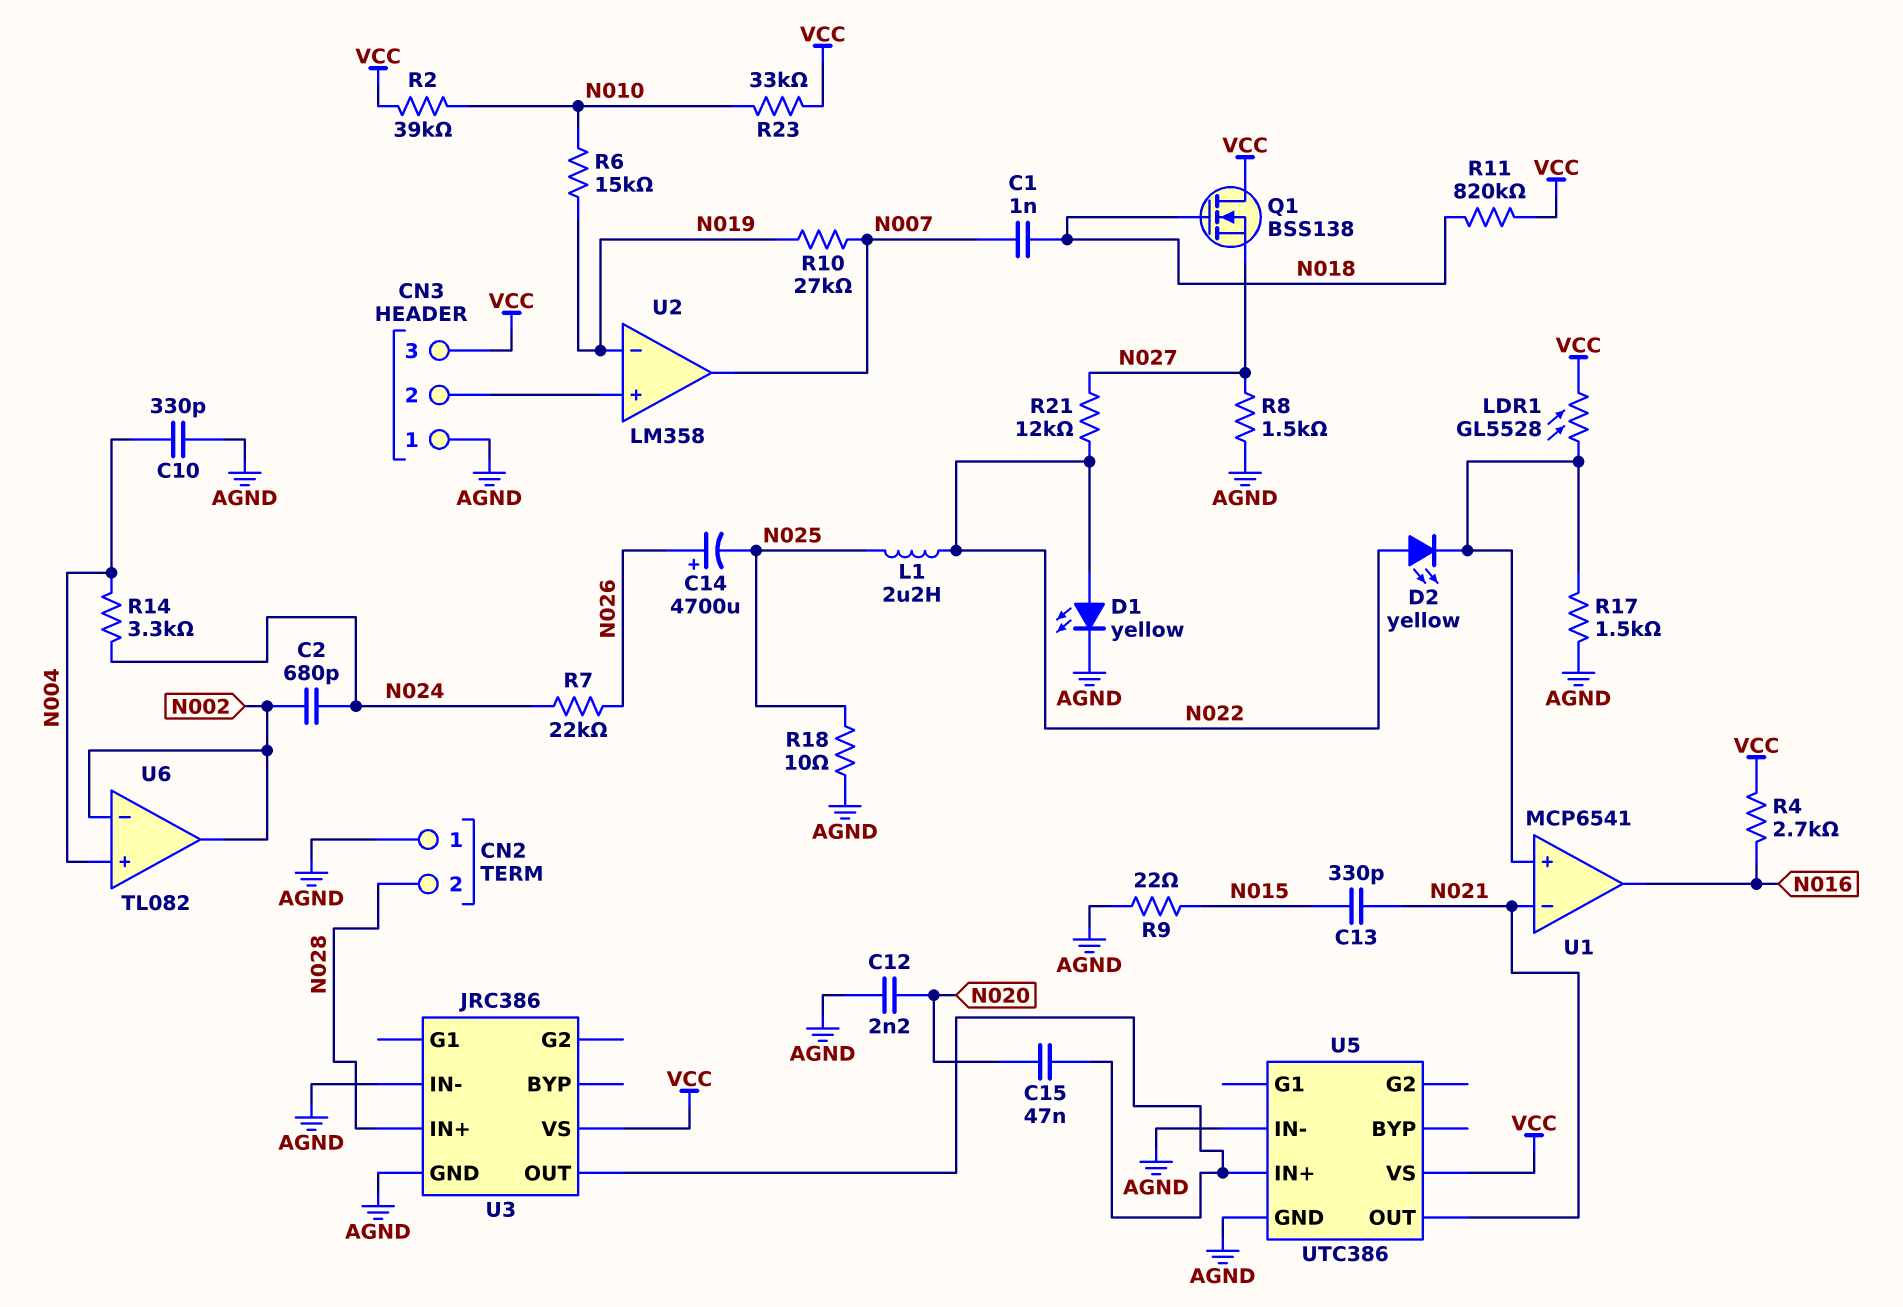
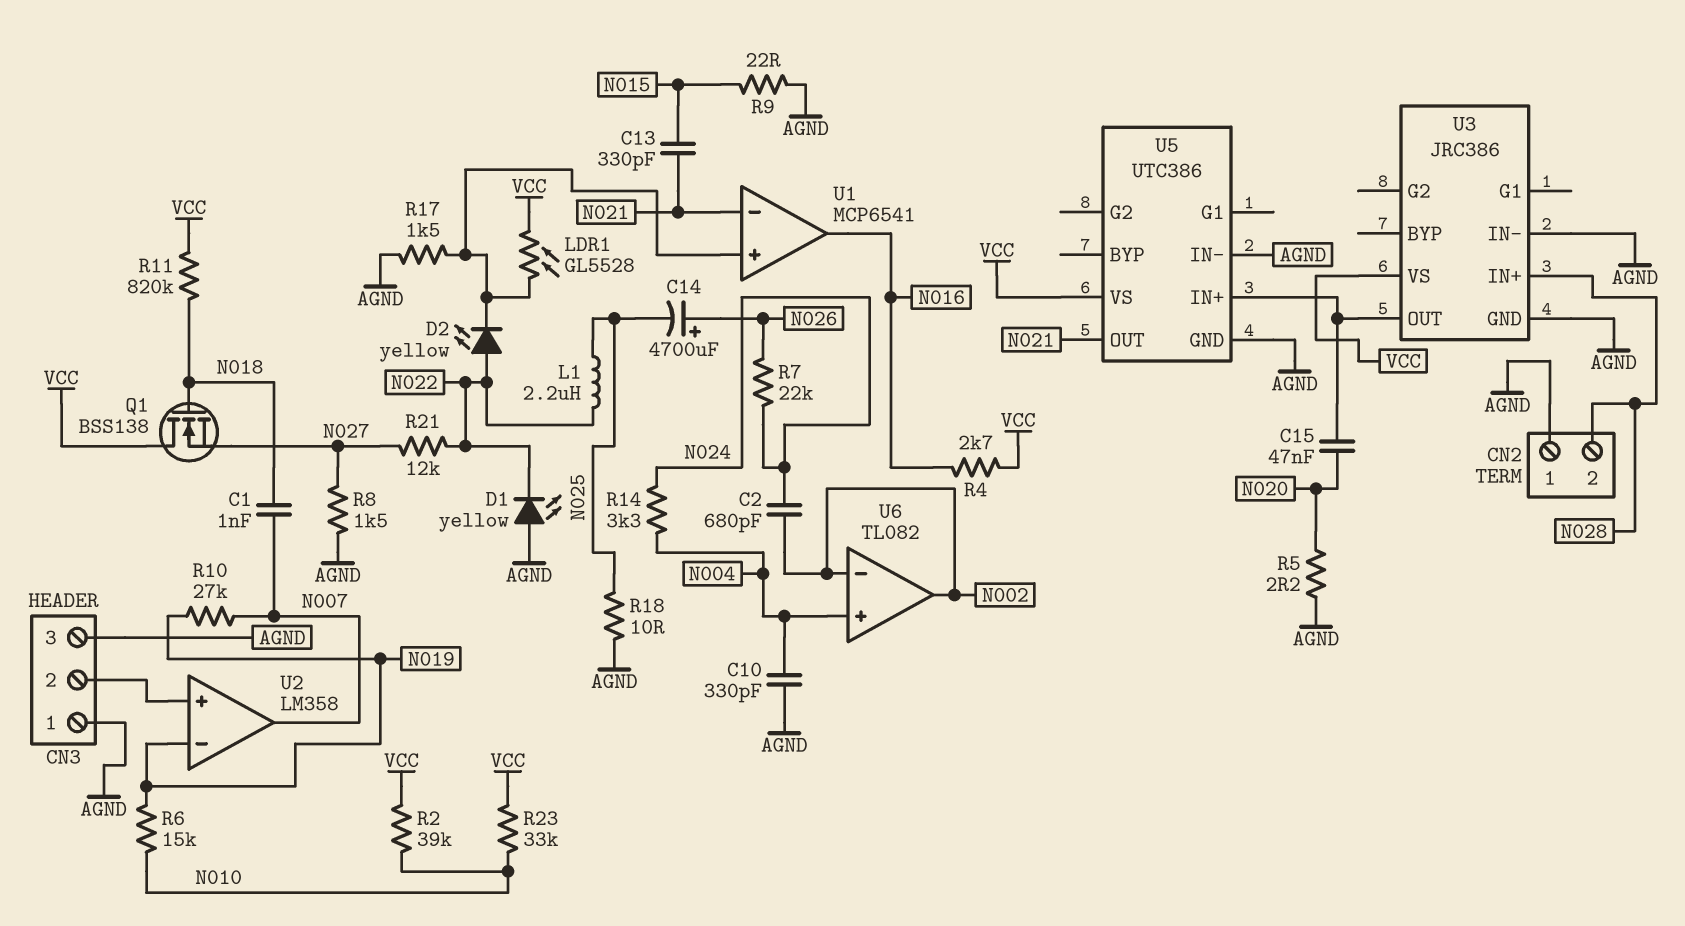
C12: 2.2nF (AGND, N020) -> none
CN3 pin 3: VCC -> AGND
D1: LED yellow (A N022, K AGND) -> LED yellow (A AGND, K N022)
R5: none -> 2.2 (AGND, N020)

